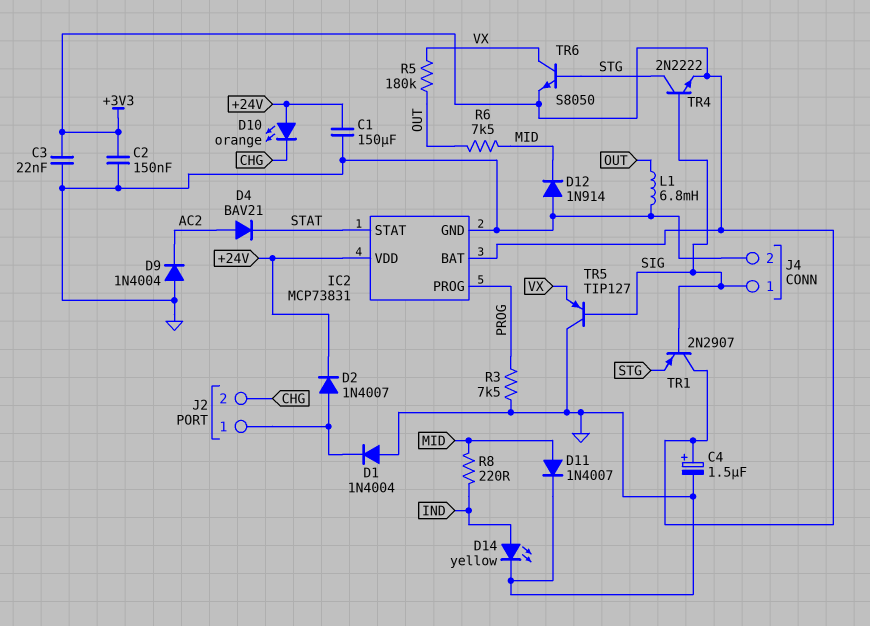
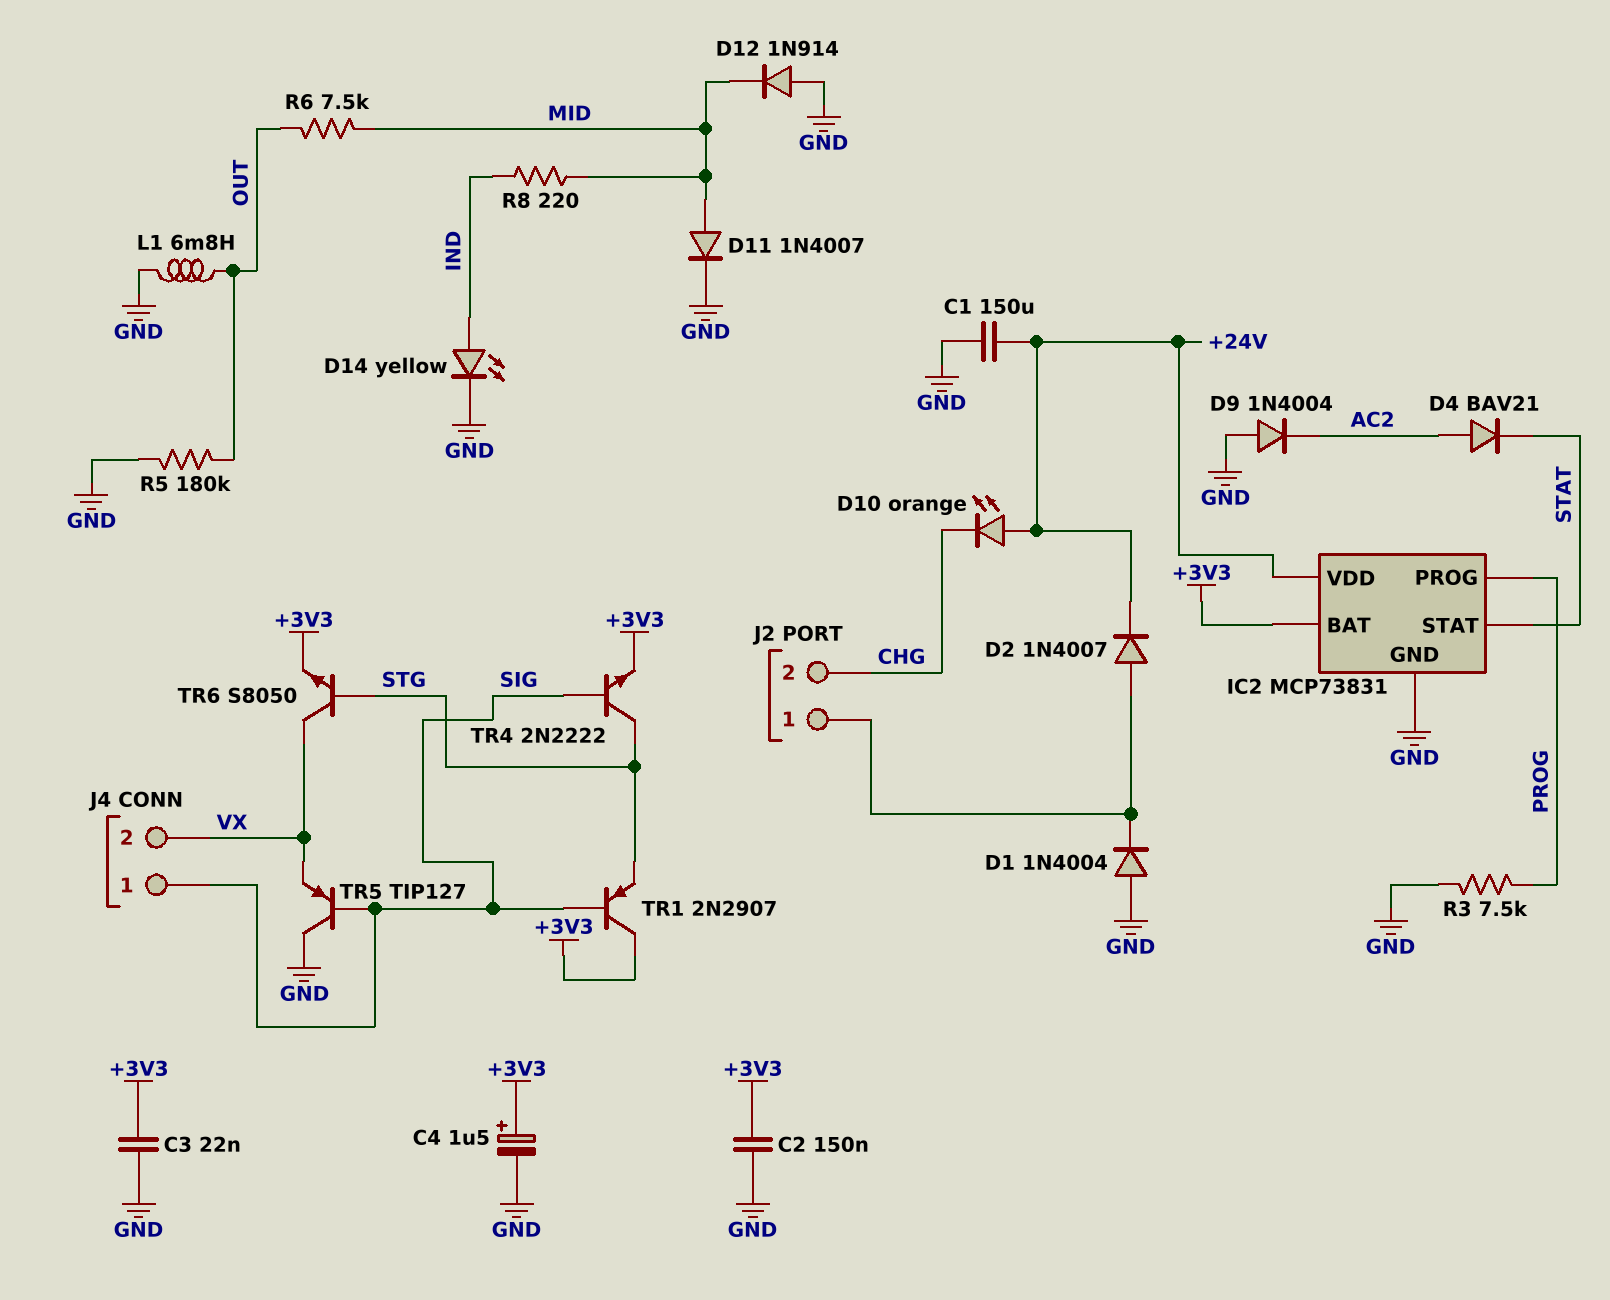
J4 pin 2: GND -> VX
R5: 180k (OUT, VX) -> 180k (GND, OUT)

